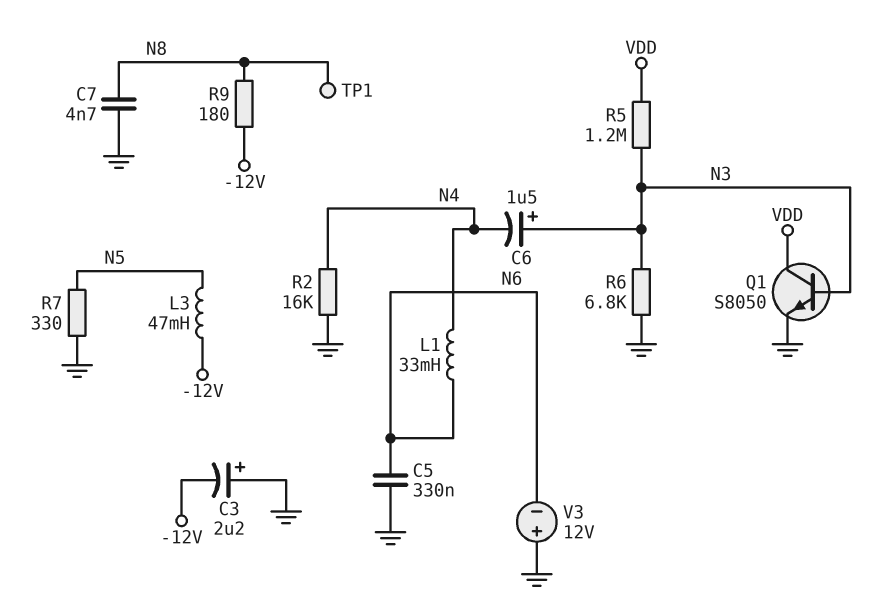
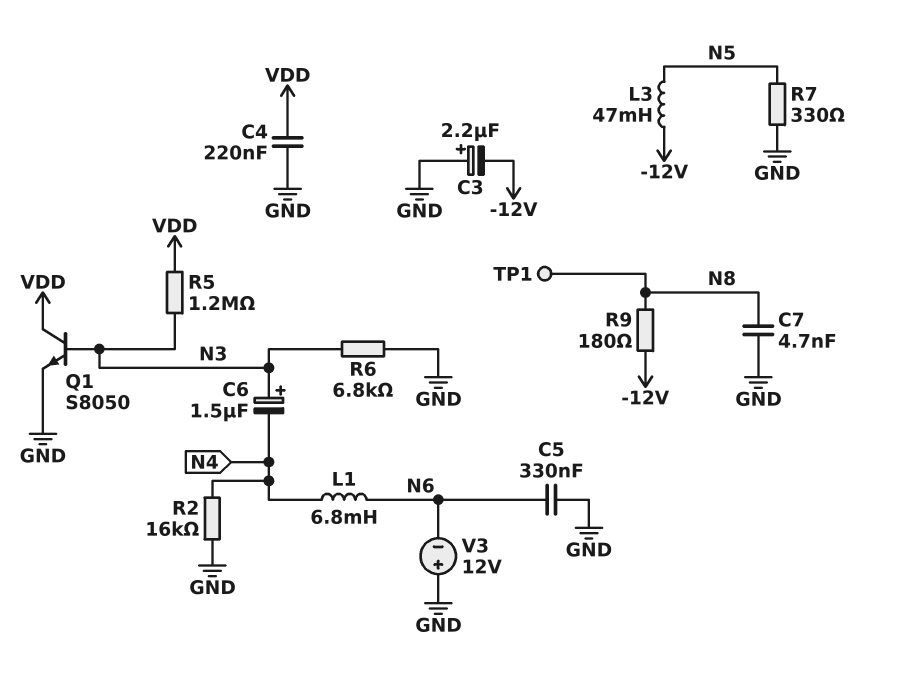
C4: none -> 220nF (GND, VDD)
L1: 33mH (N4, N6) -> 6.8mH (N4, N6)

